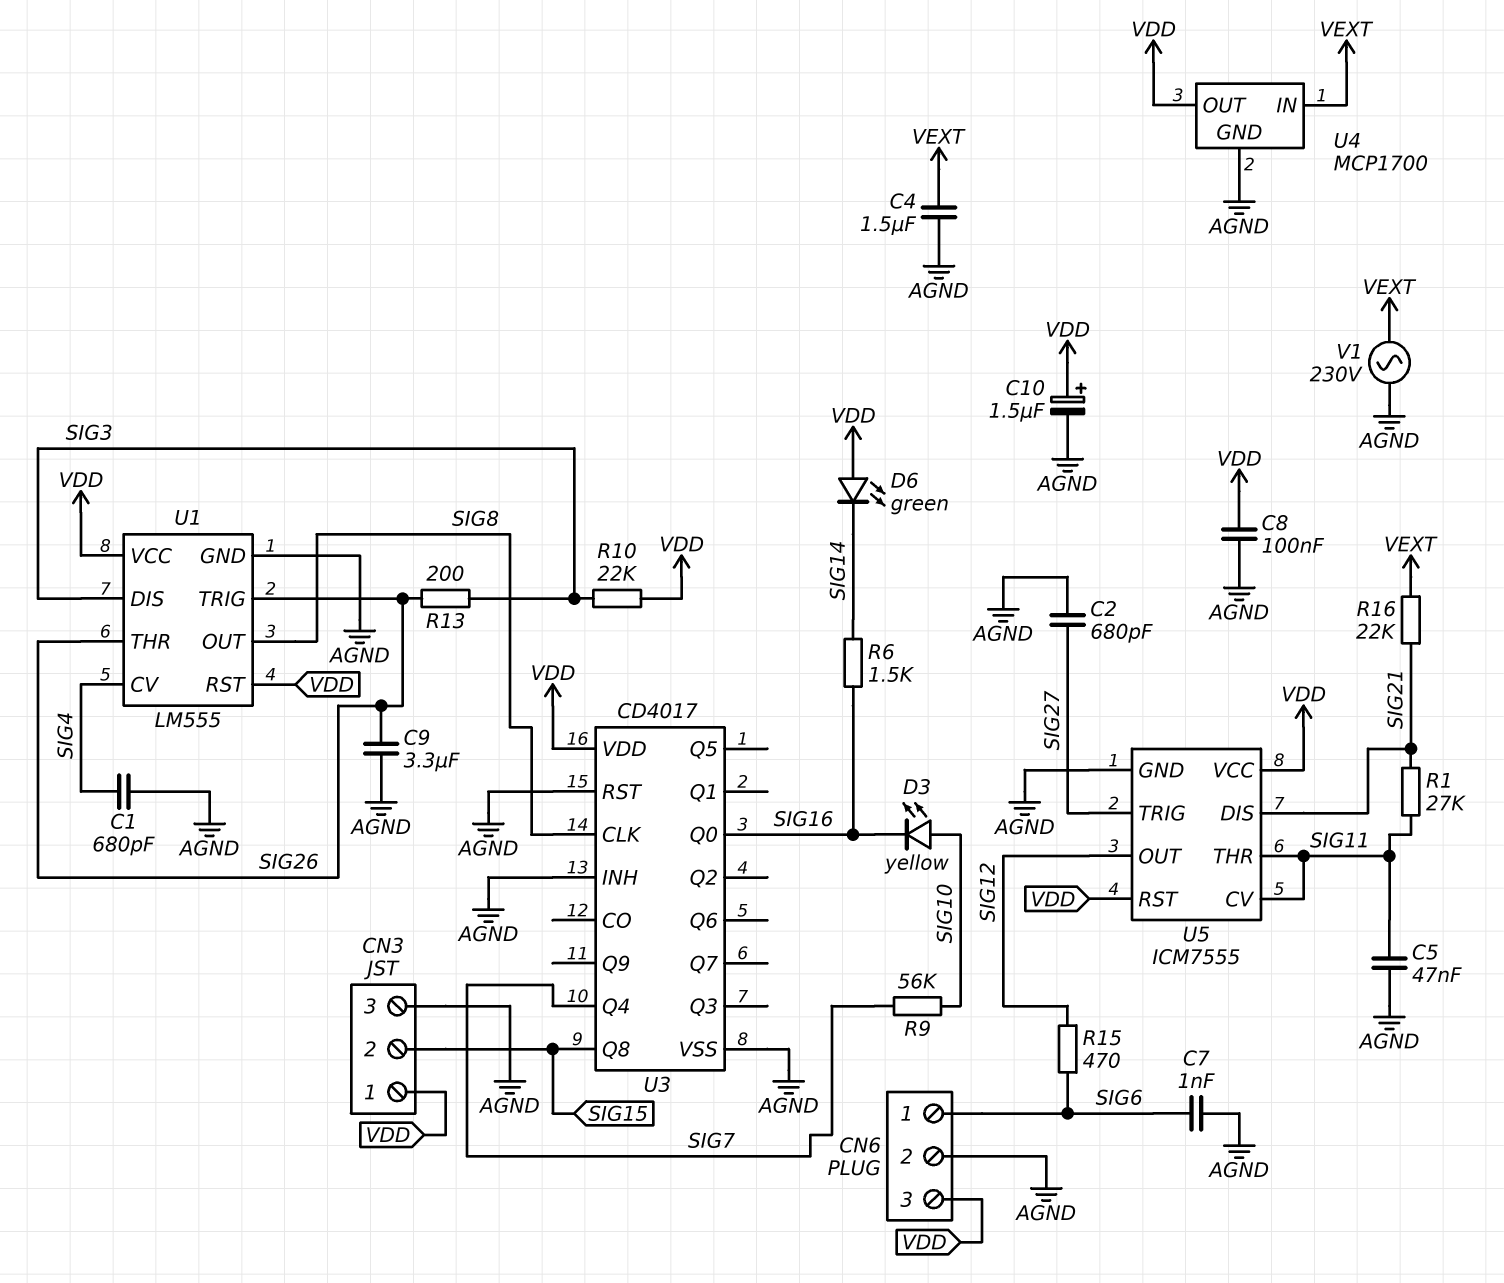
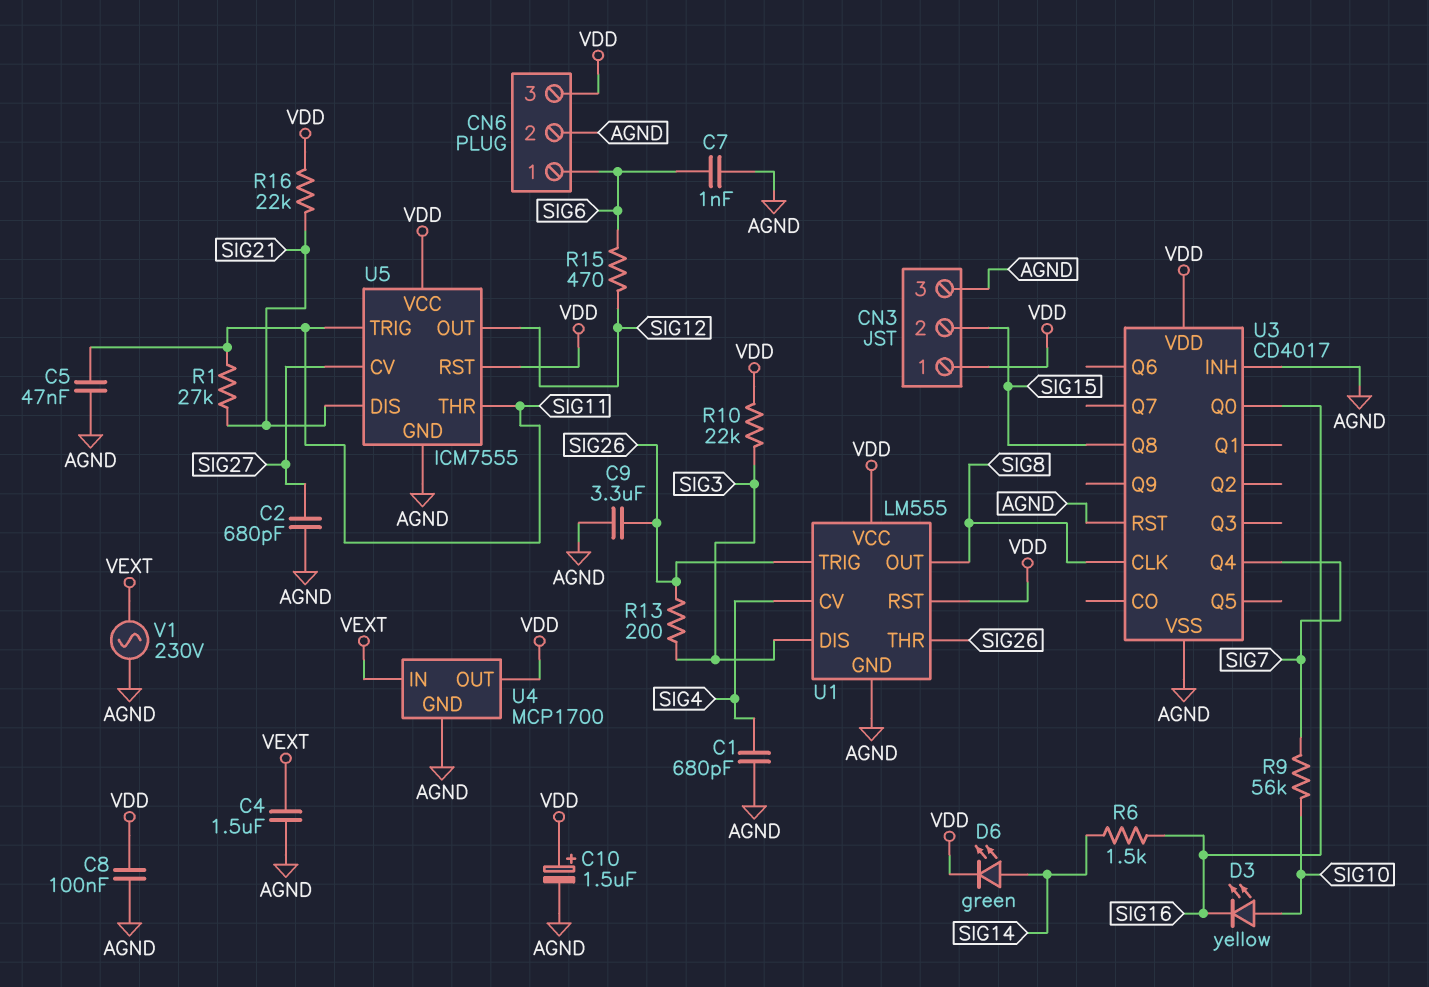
D6: LED green (A VDD, K SIG14) -> LED green (A SIG14, K VDD)
R16: 22k (SIG21, VEXT) -> 22k (SIG21, VDD)
U5 pin CV: SIG11 -> SIG27
U5 pin TRIG: SIG27 -> SIG11

